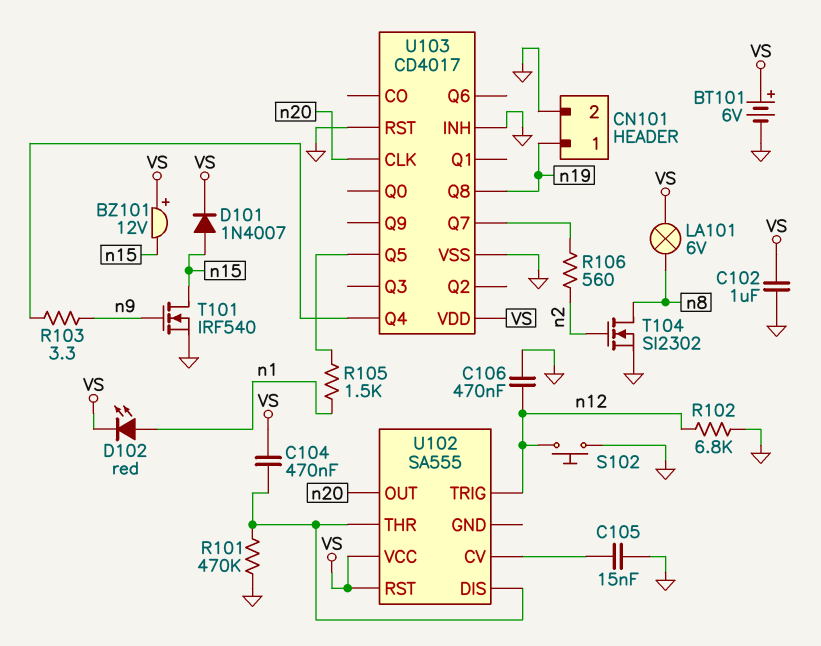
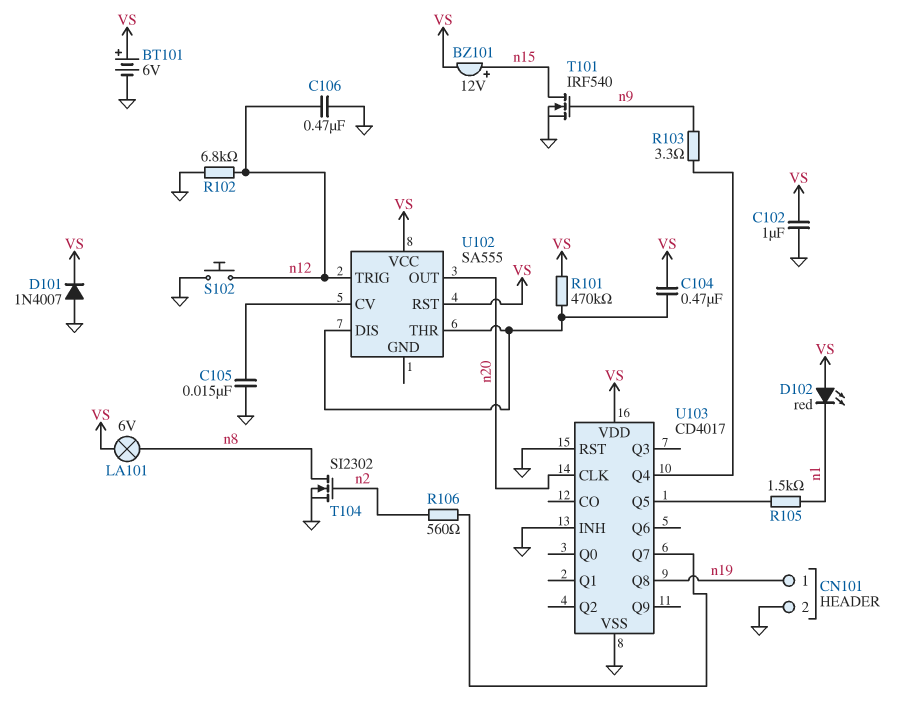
BZ101: buzzer 12V (plus VS, minus n15) -> buzzer 12V (plus n15, minus VS)
D101: diode 1N4007 (A n15, K VS) -> diode 1N4007 (A GND, K VS)
D102: LED red (A n1, K VS) -> LED red (A VS, K n1)
R101: 470k (GND, U102/DIS) -> 470k (U102/DIS, VS)

